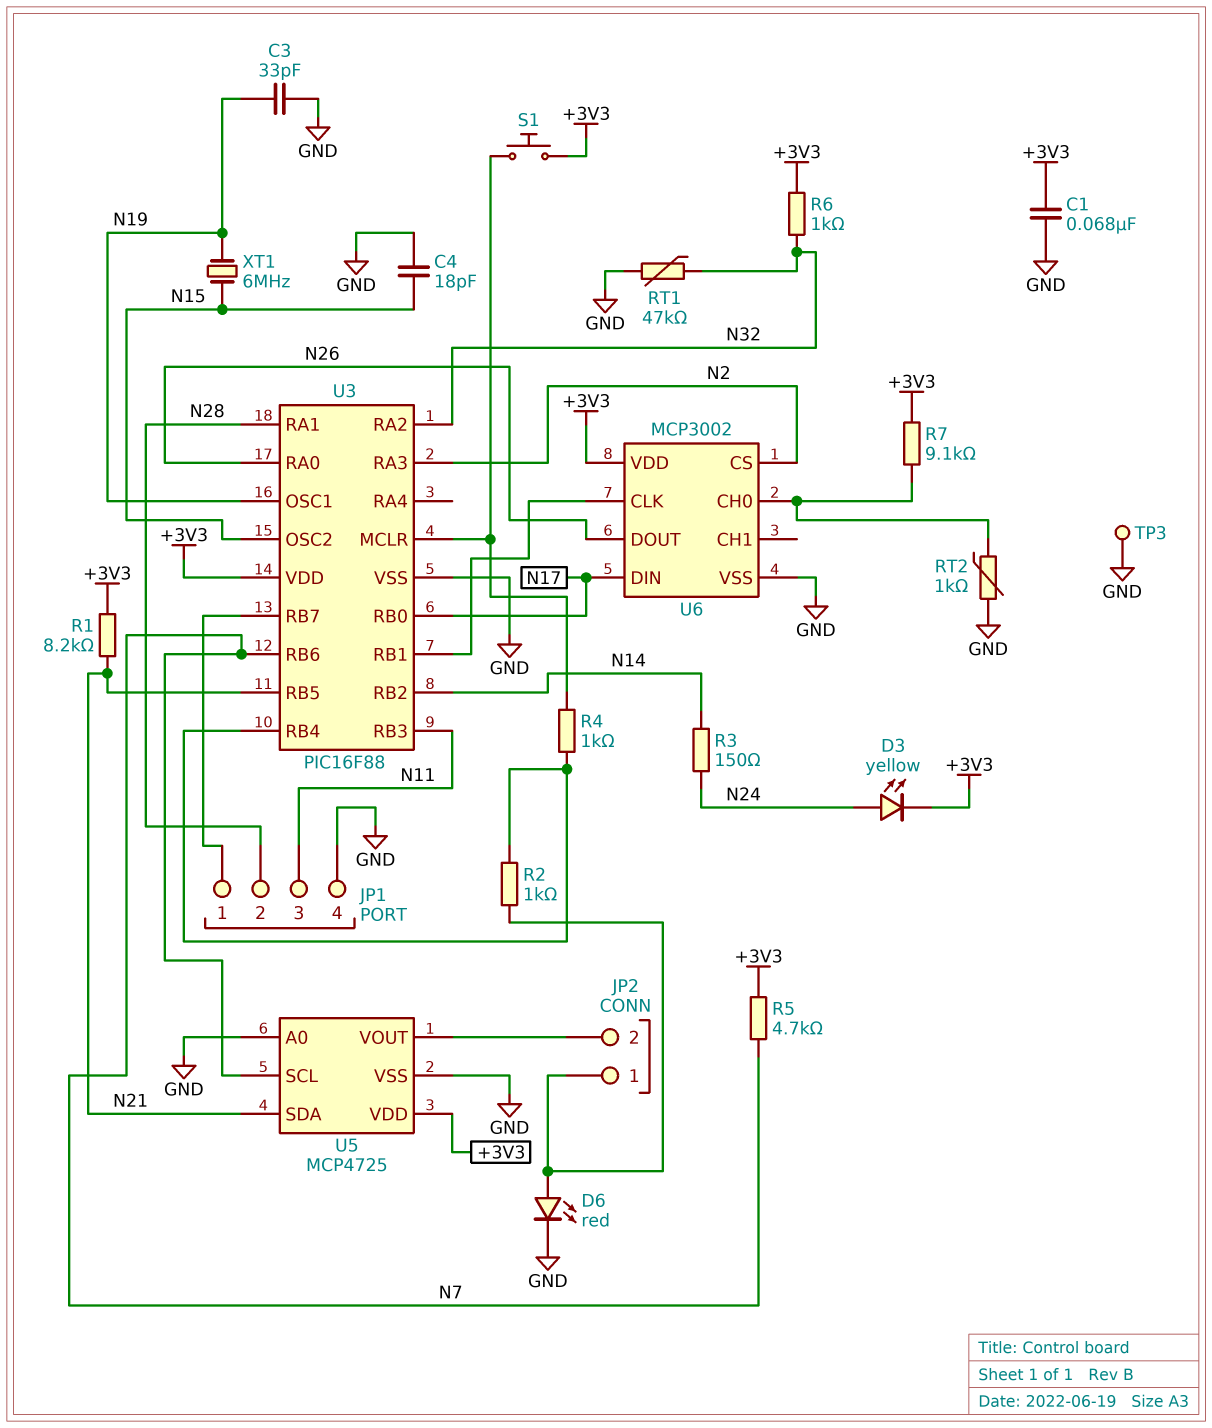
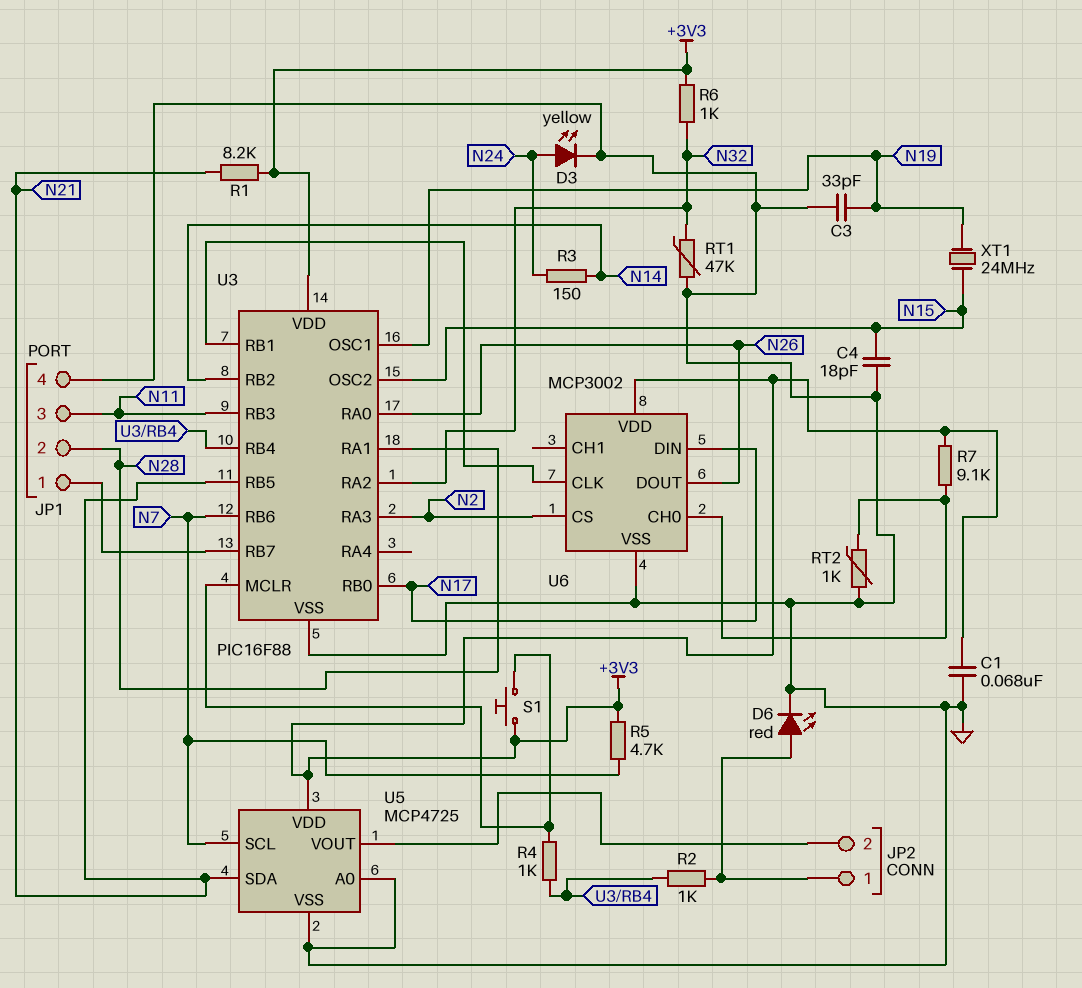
D3: LED yellow (A N24, K +3V3) -> LED yellow (A N24, K GND)
TP3: test point (GND) -> none
XT1: 6MHz (N15, N19) -> 24MHz (N15, N19)

